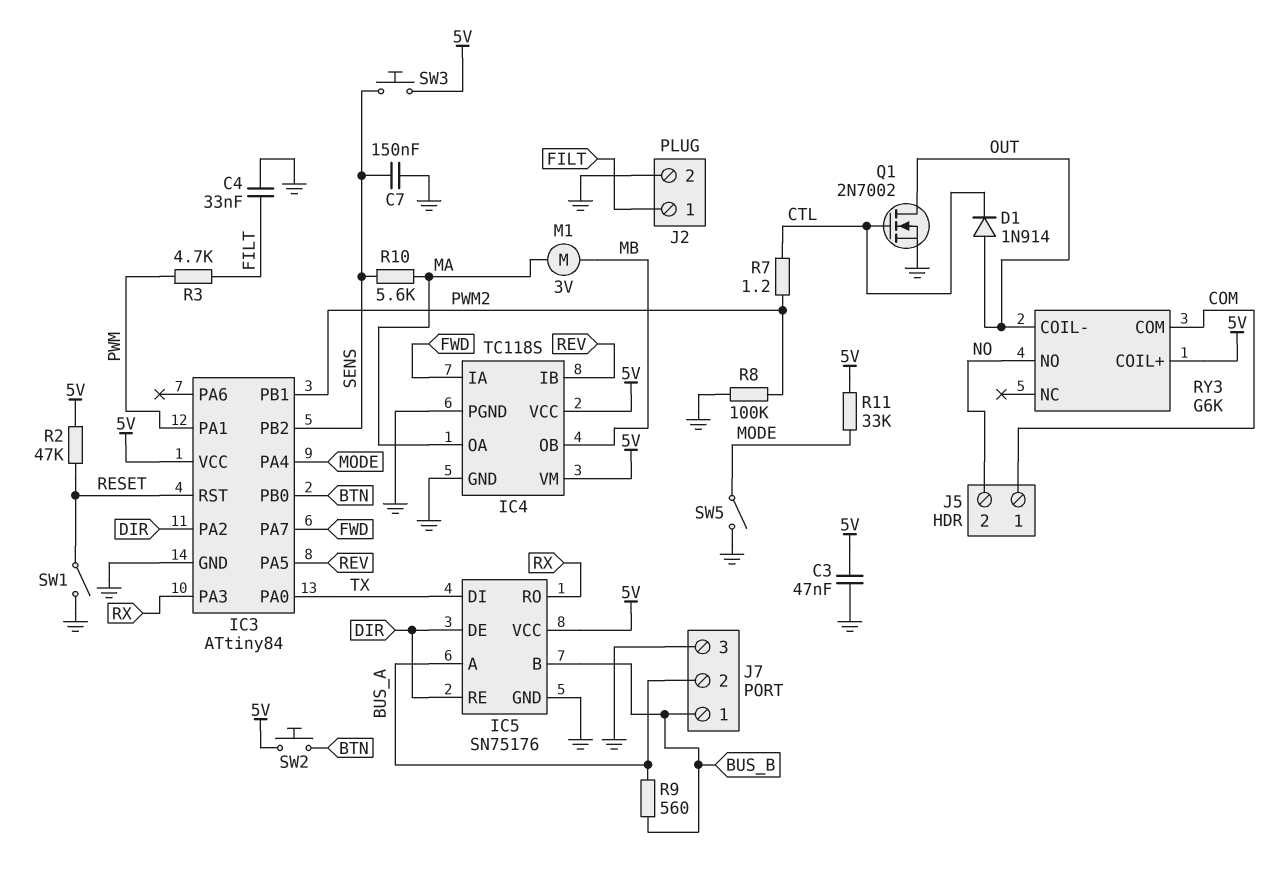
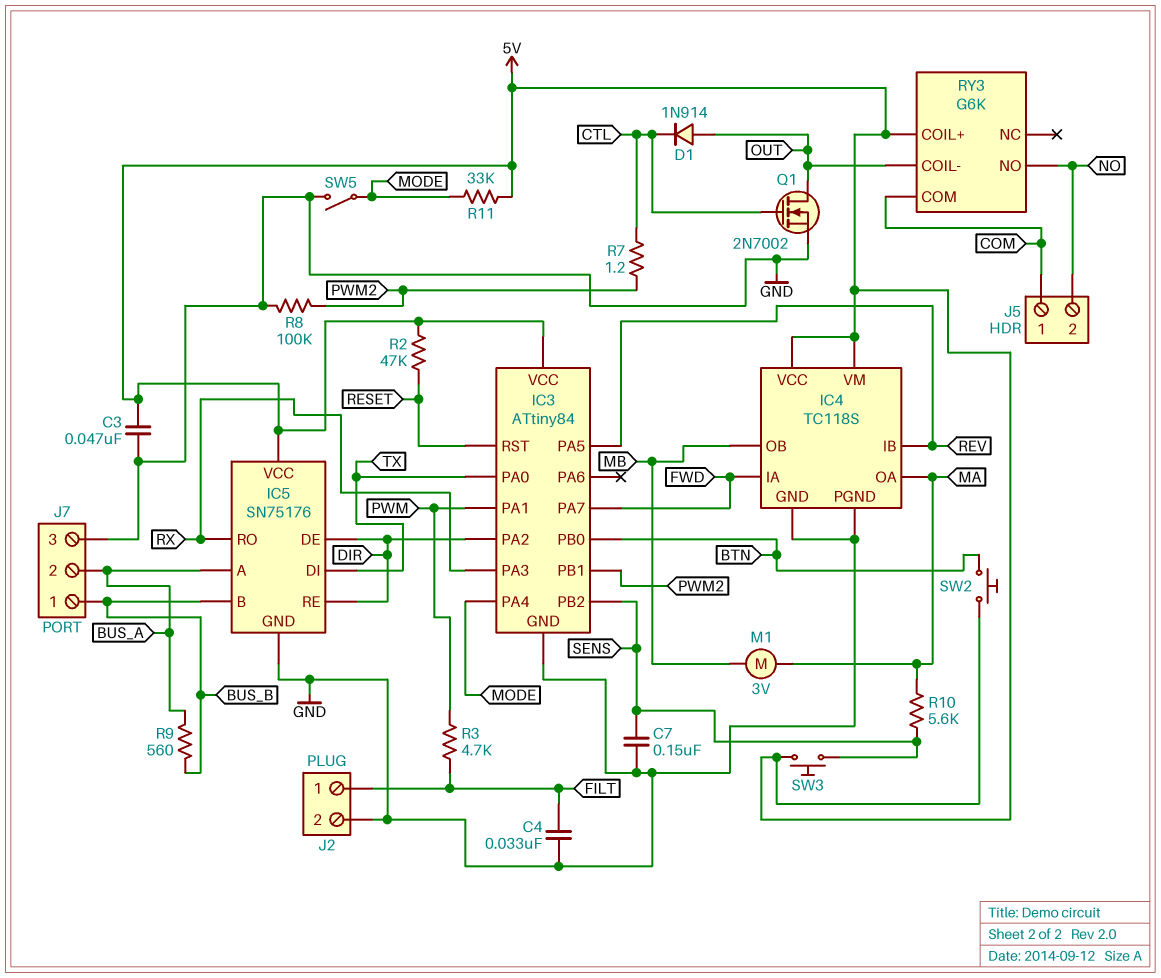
SW1: switch (GND, RESET) -> none

